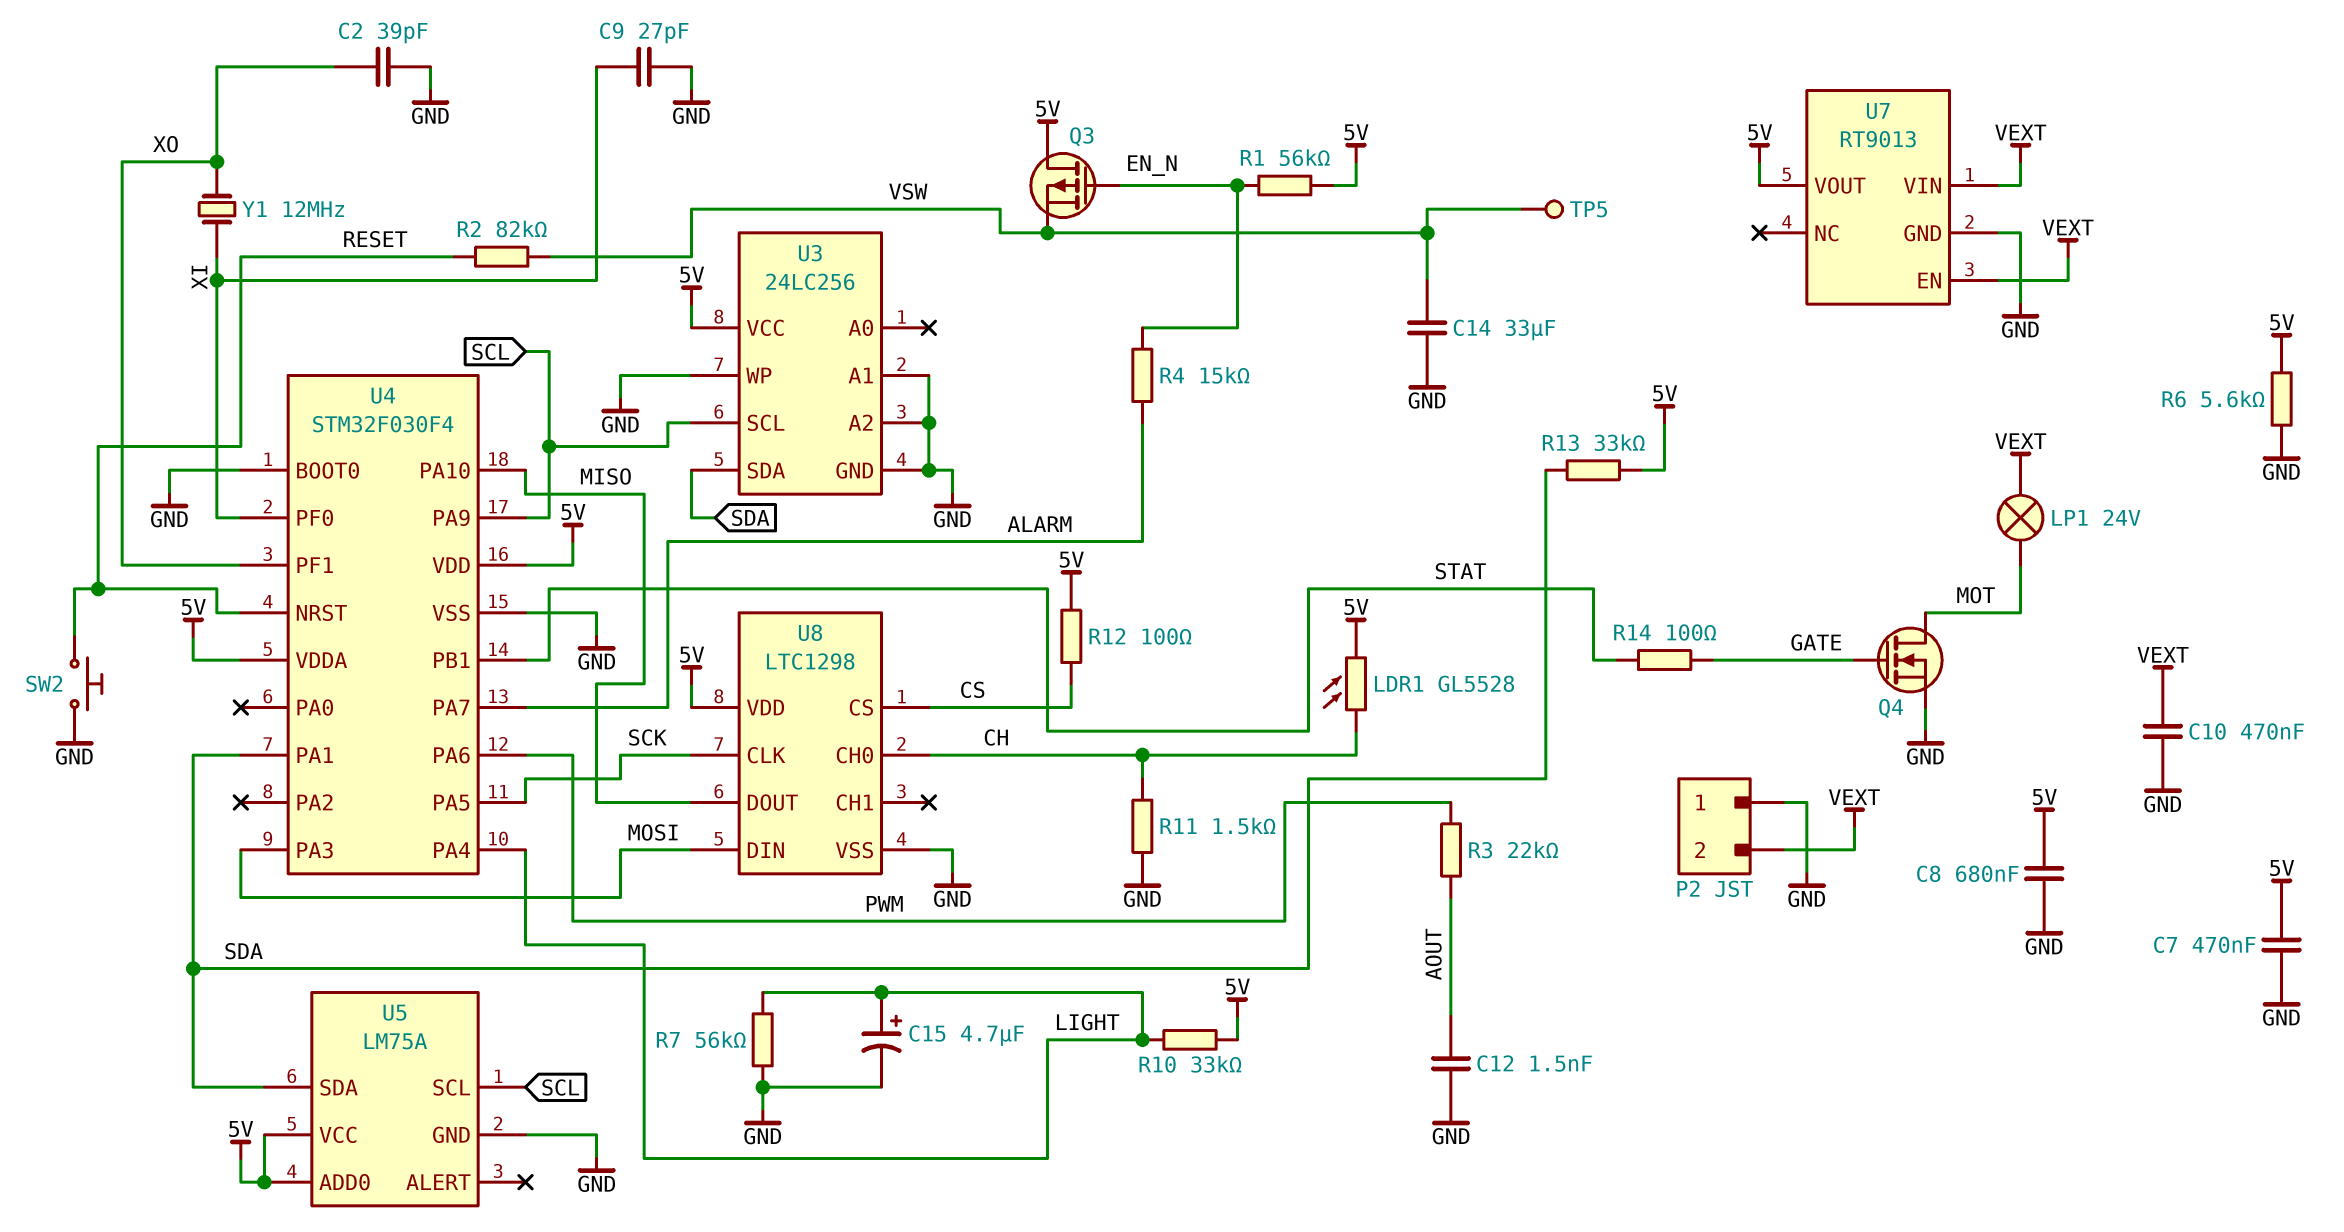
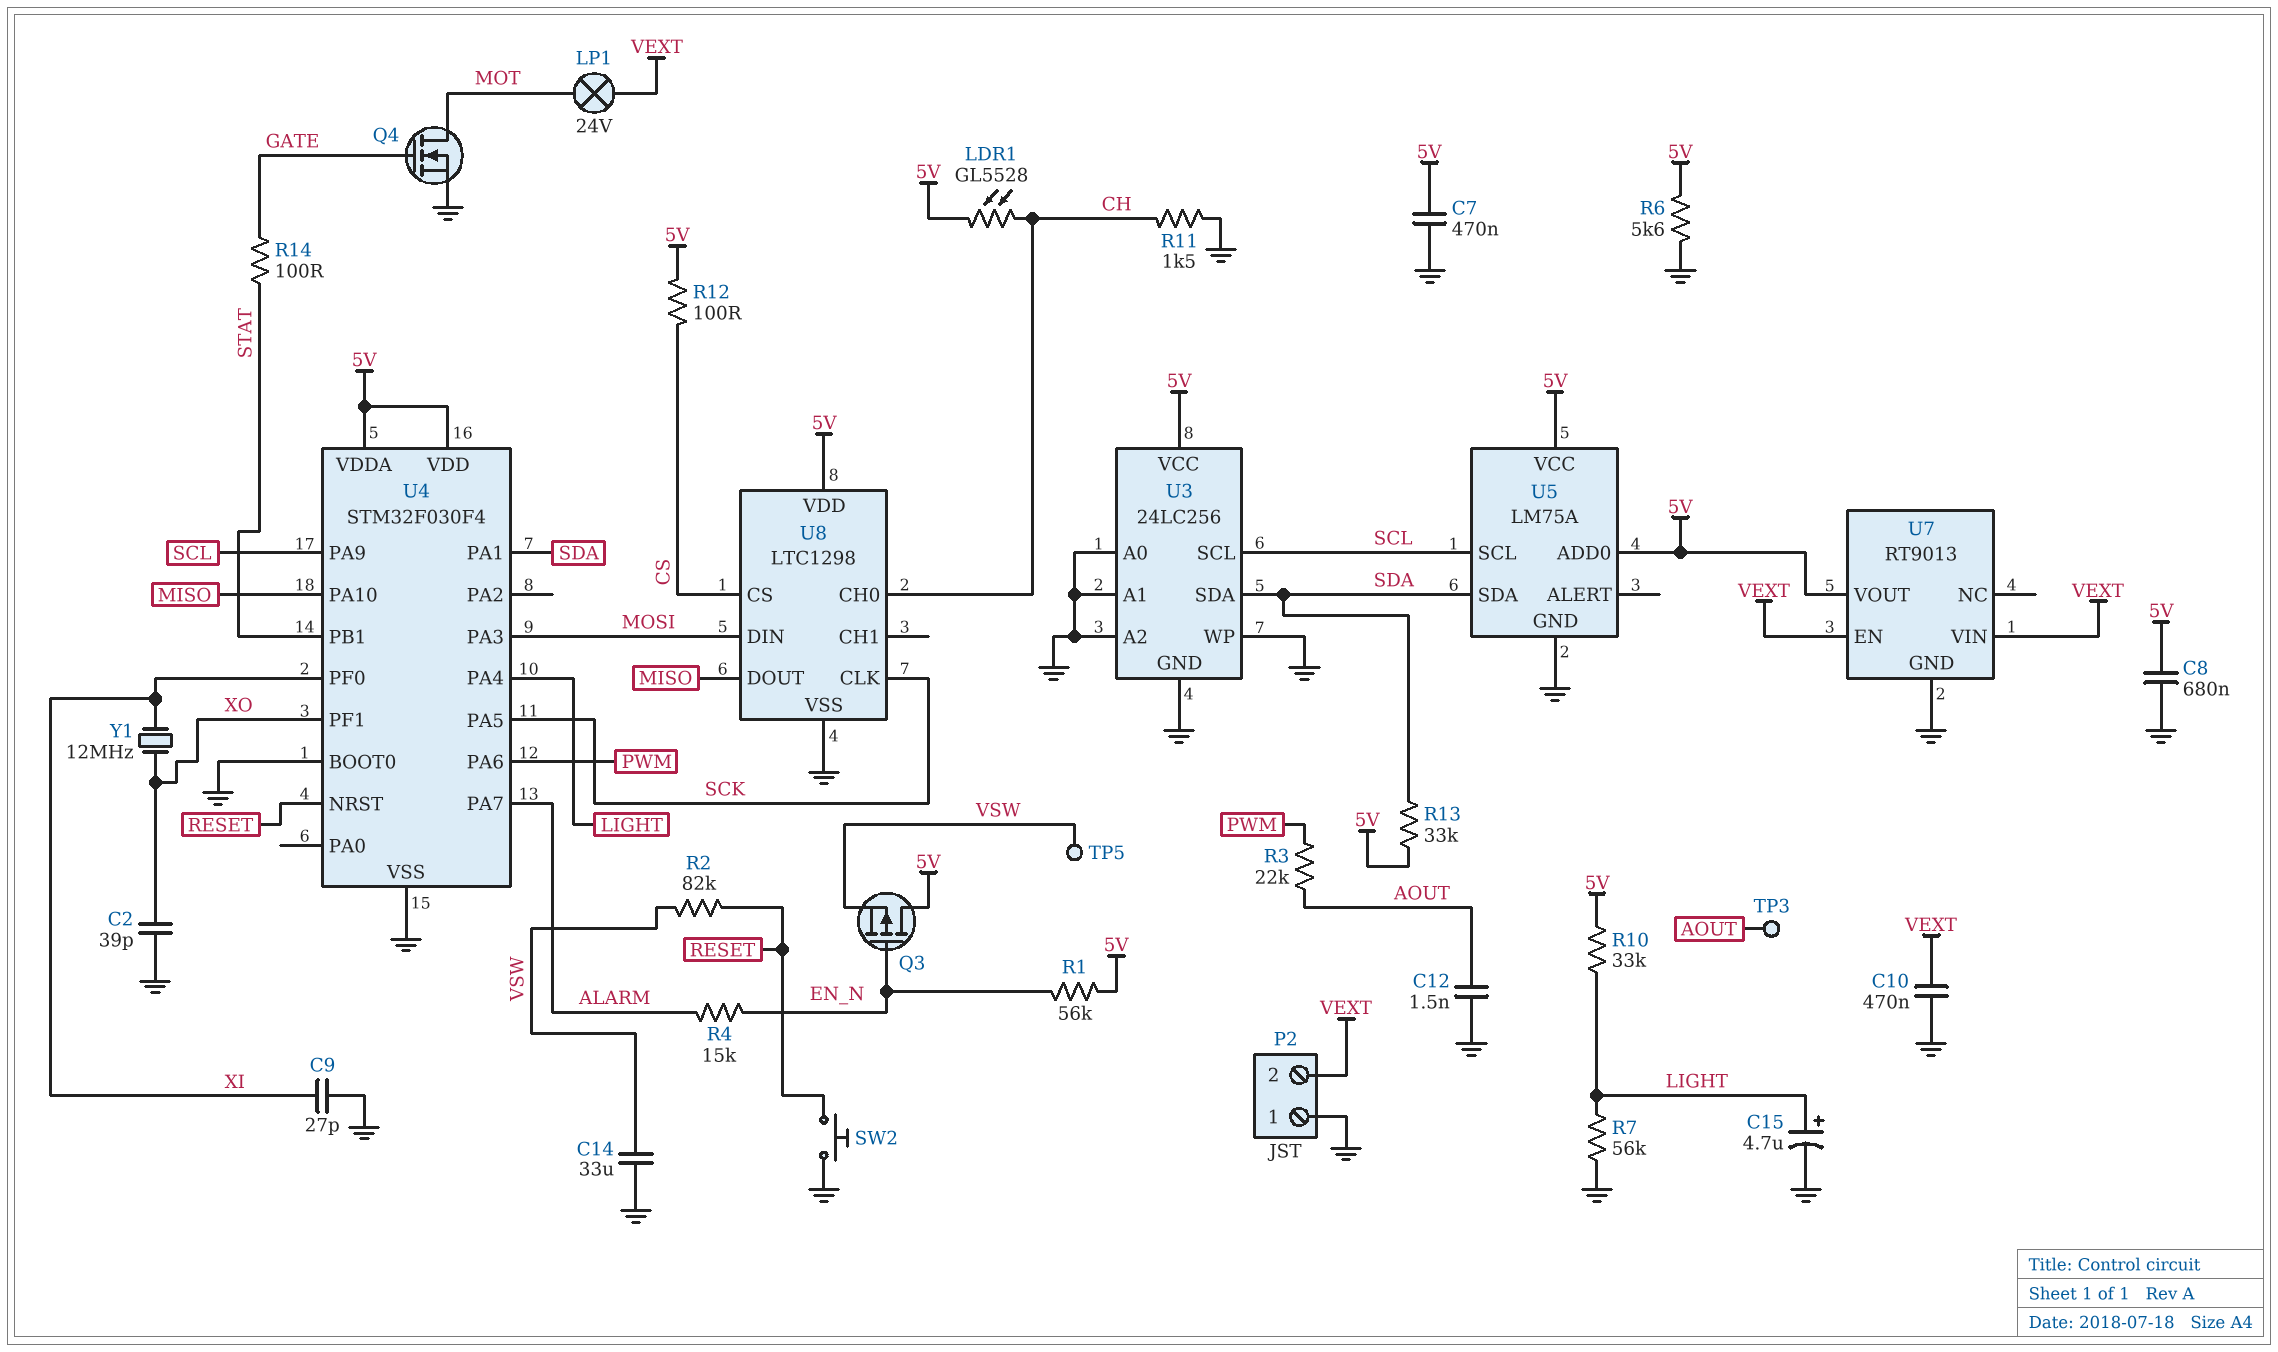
TP3: none -> test point (AOUT)
U3 pin A0: none -> GND

